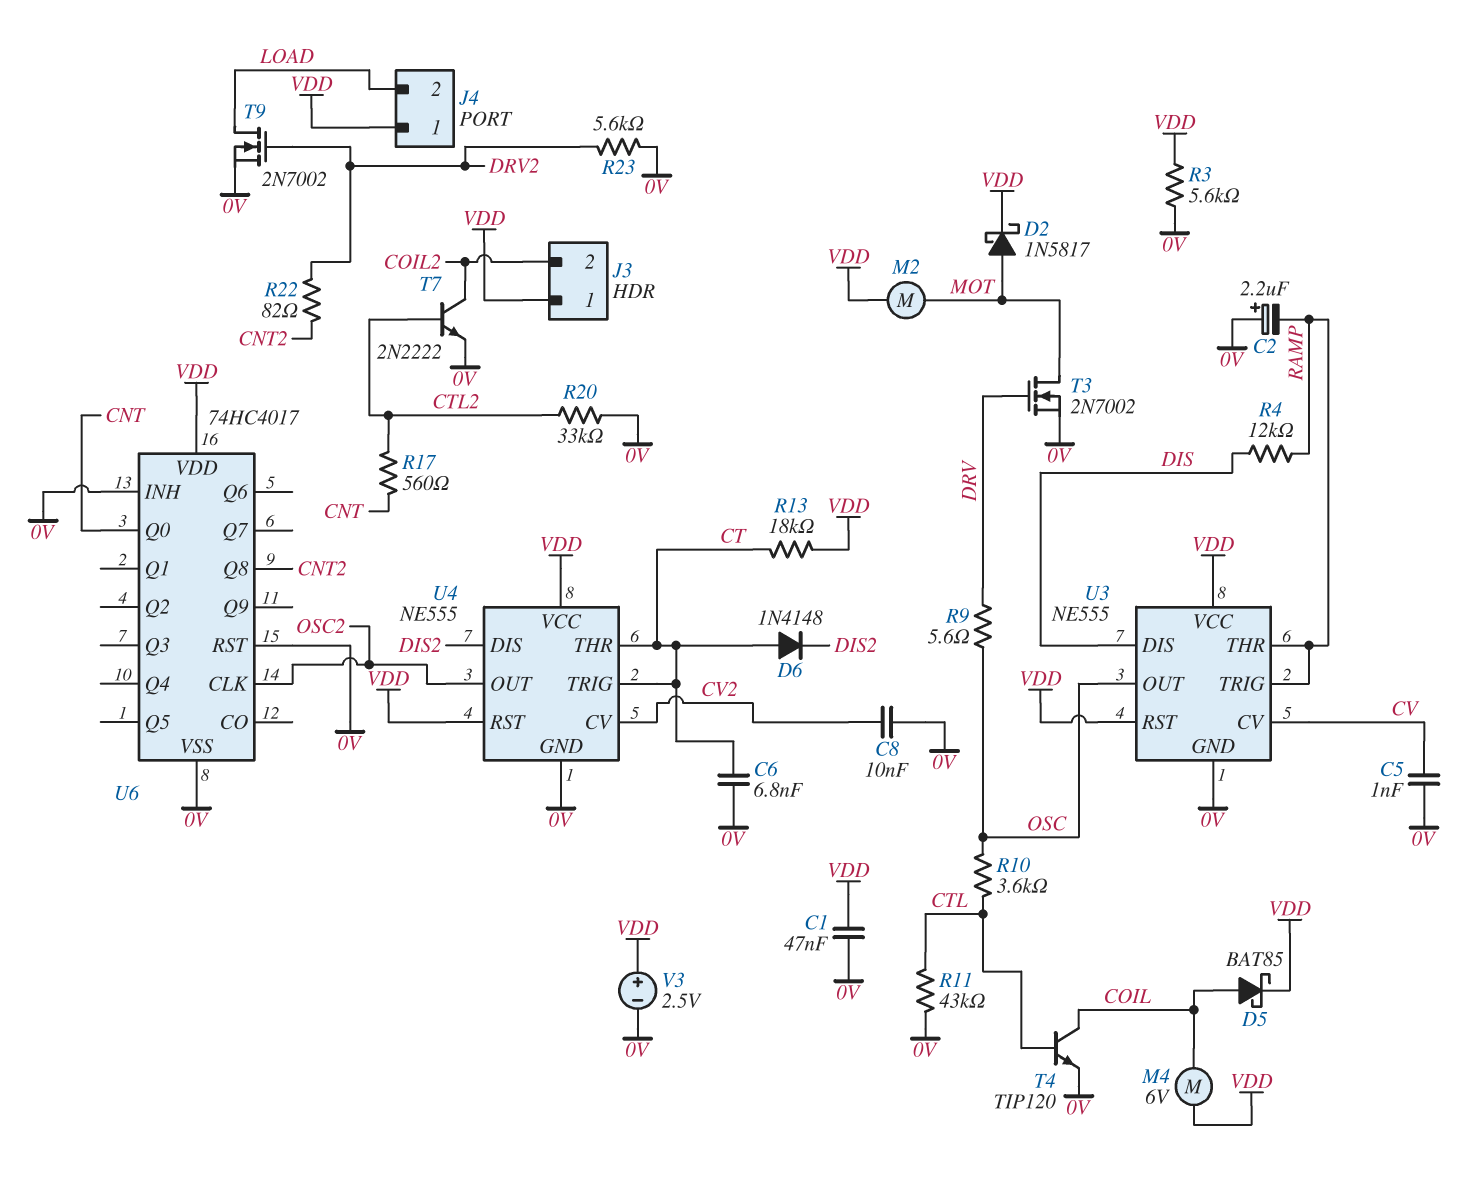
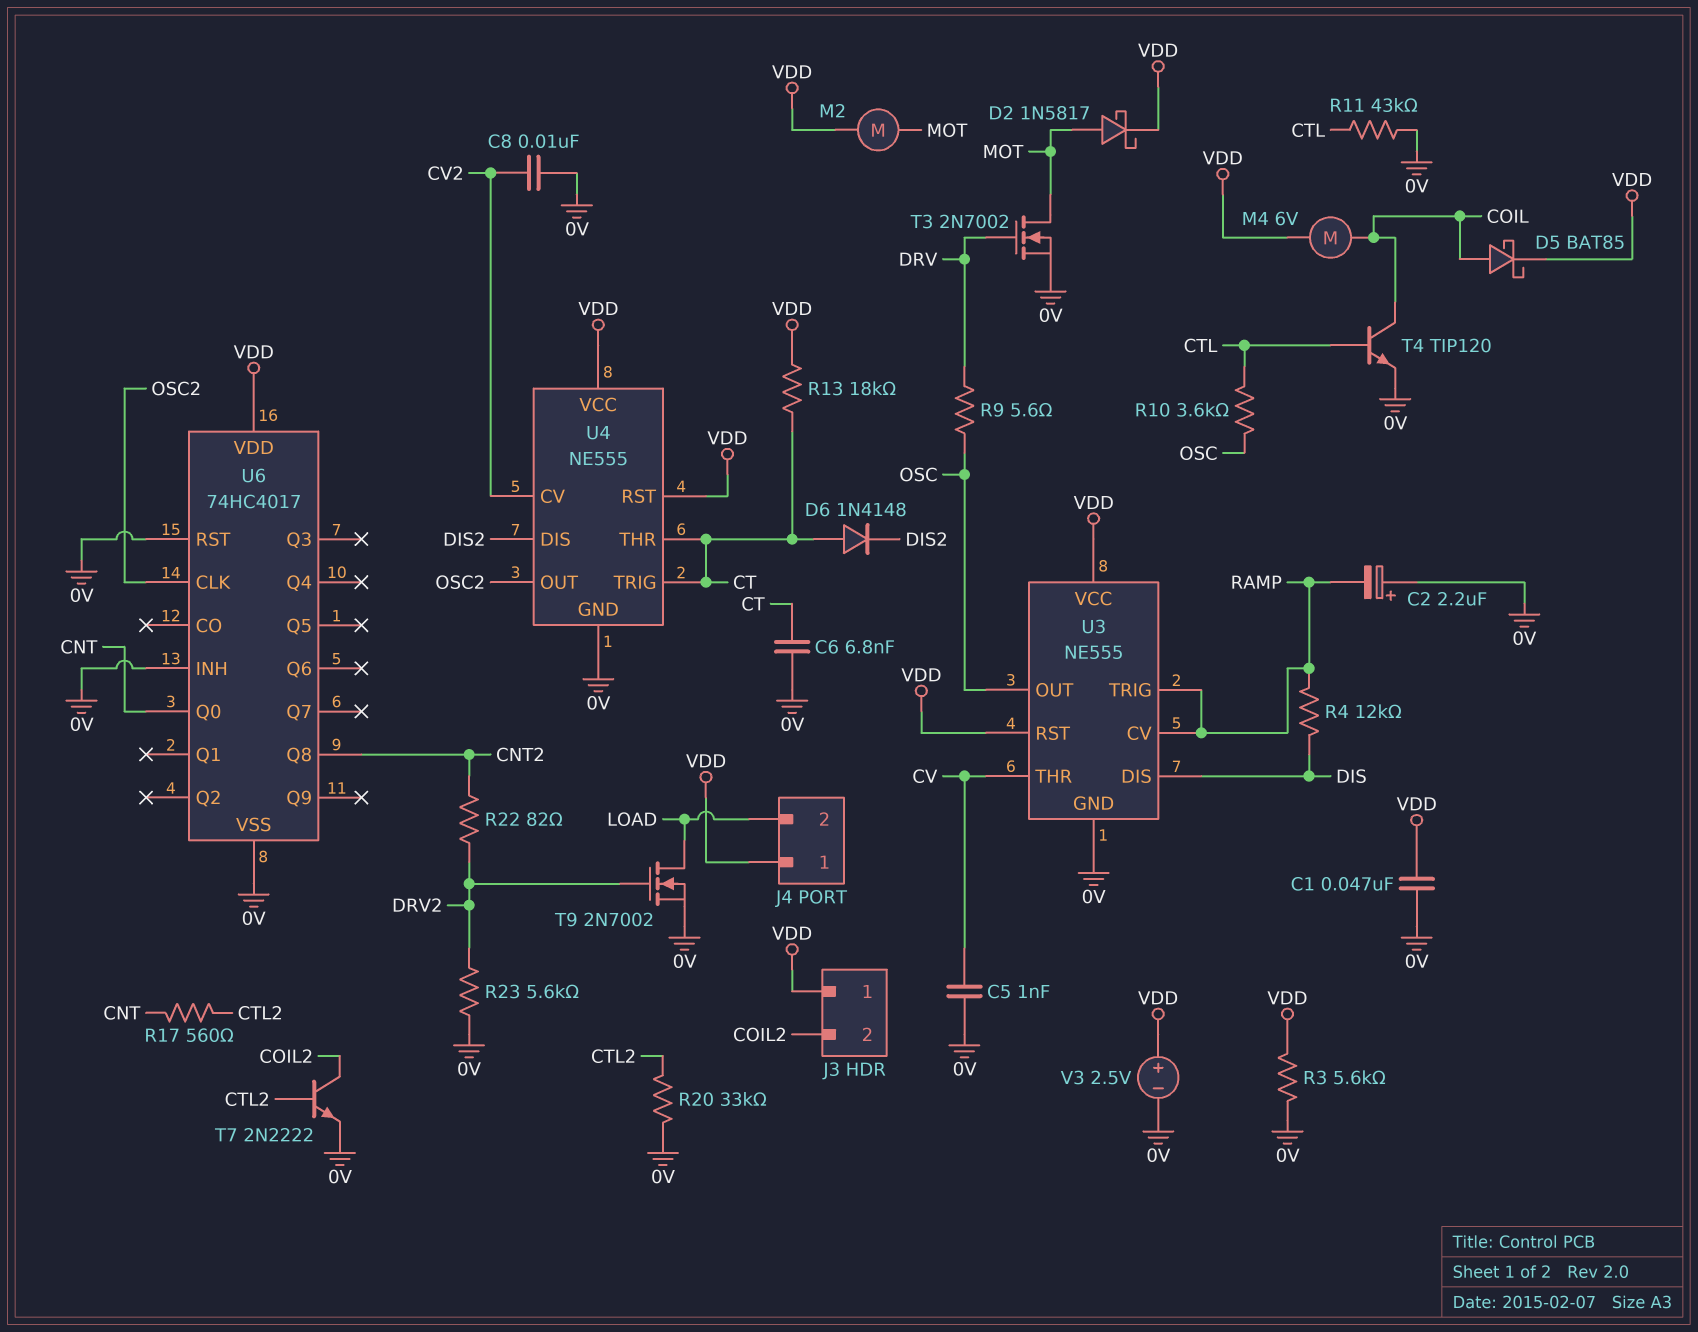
U3 pin CV: CV -> RAMP
U3 pin THR: RAMP -> CV

